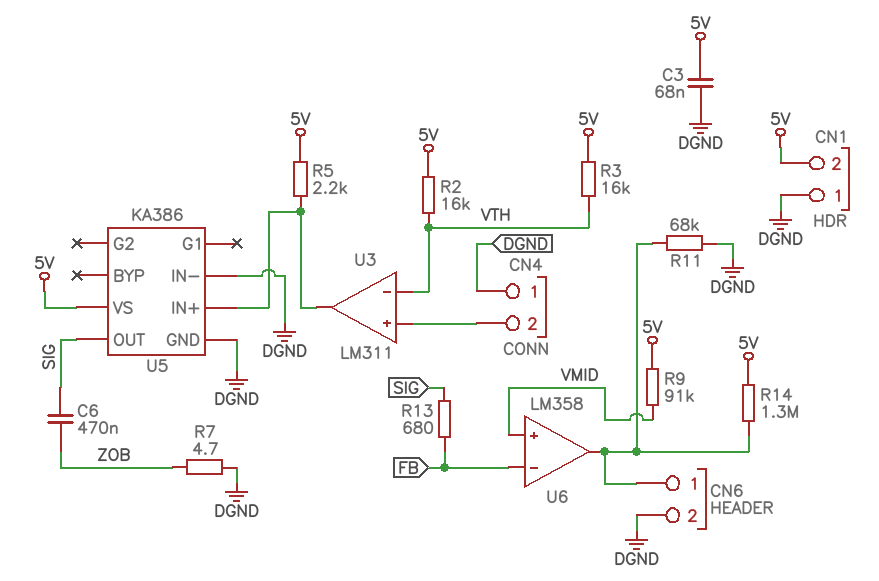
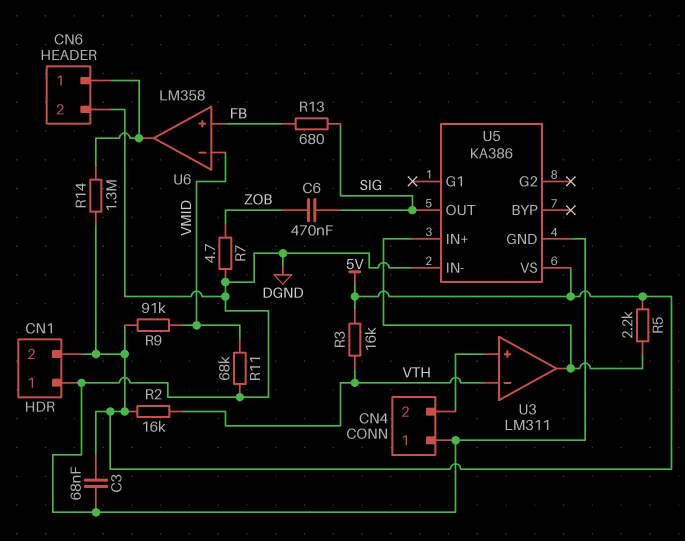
R11: 68k (CN6/1, DGND) -> 68k (DGND, VMID)
U6 pin in+: VMID -> FB
U6 pin in-: FB -> VMID

